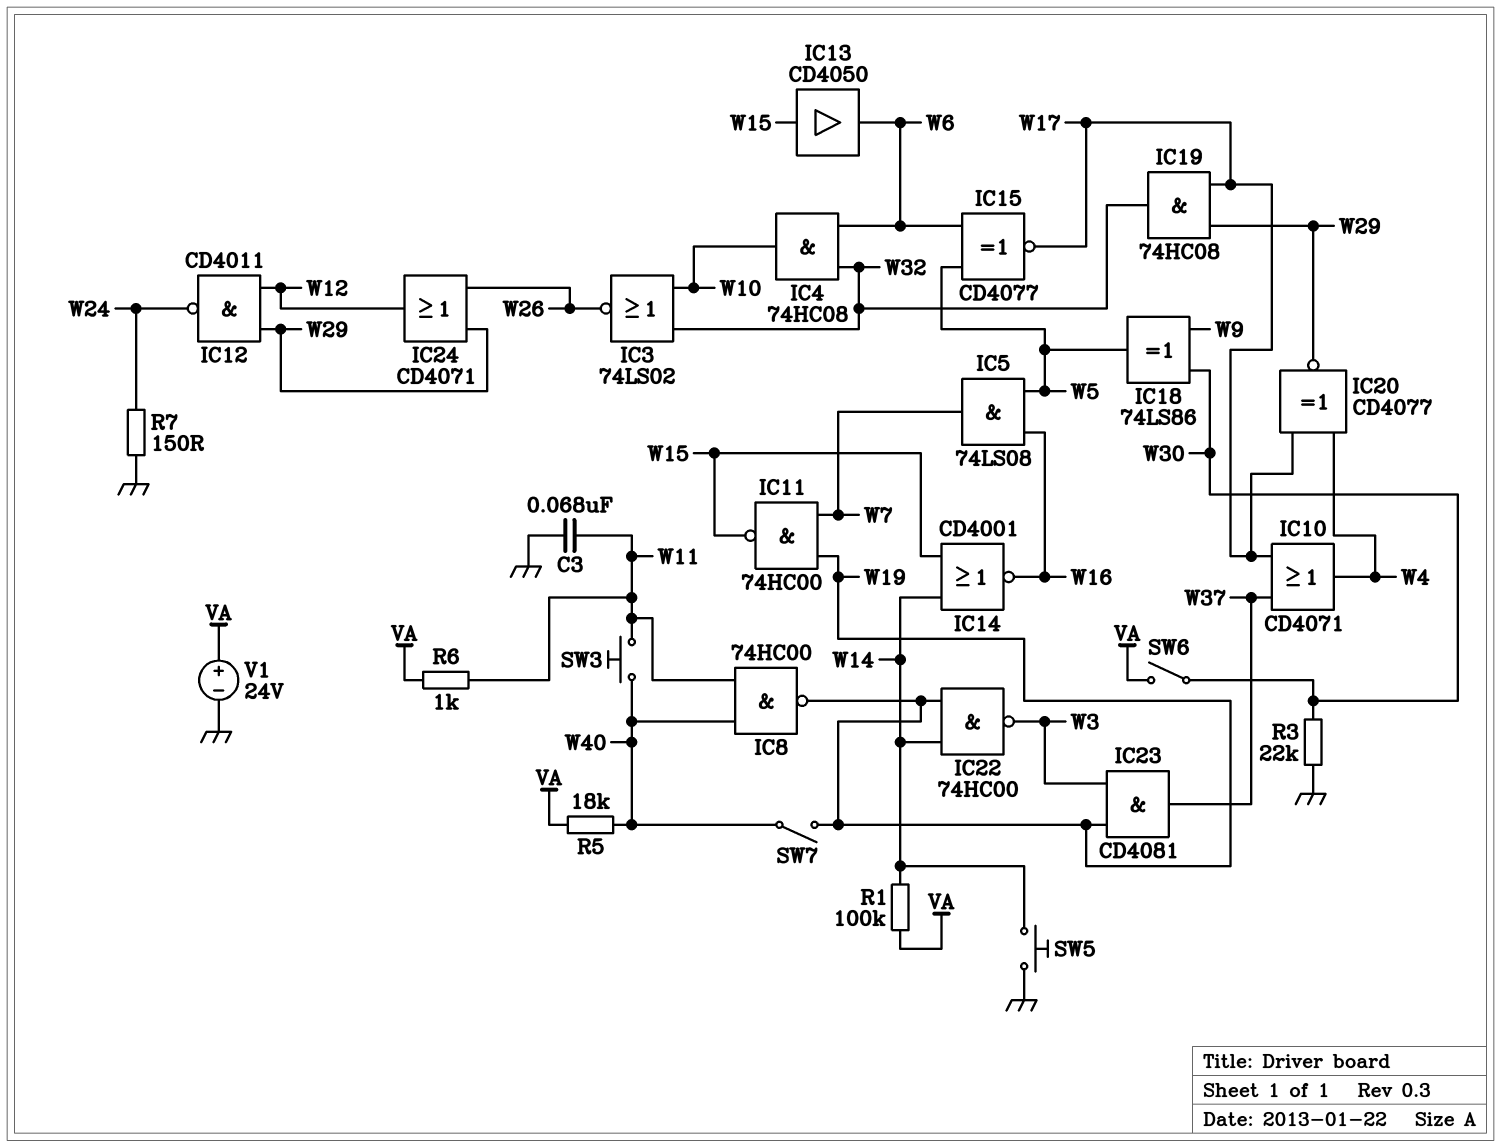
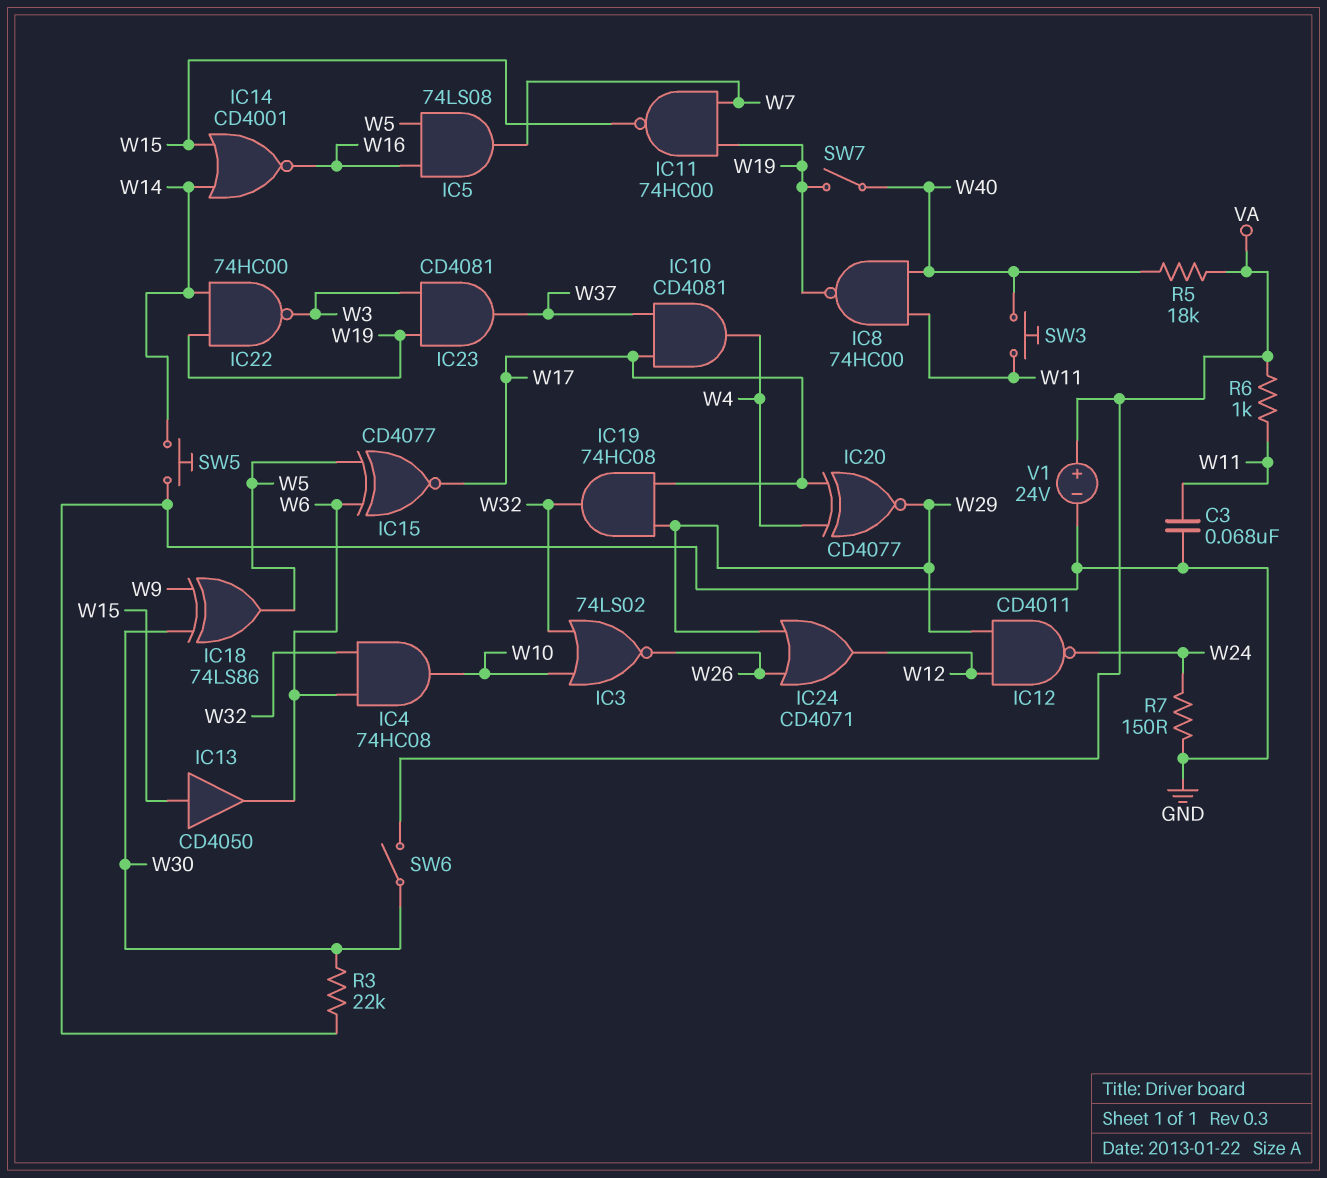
IC10: OR CD4071 (in W17, in W37, out W4) -> AND CD4081 (in W17, in W37, out W4)
R1: 100k (VA, W14) -> none

